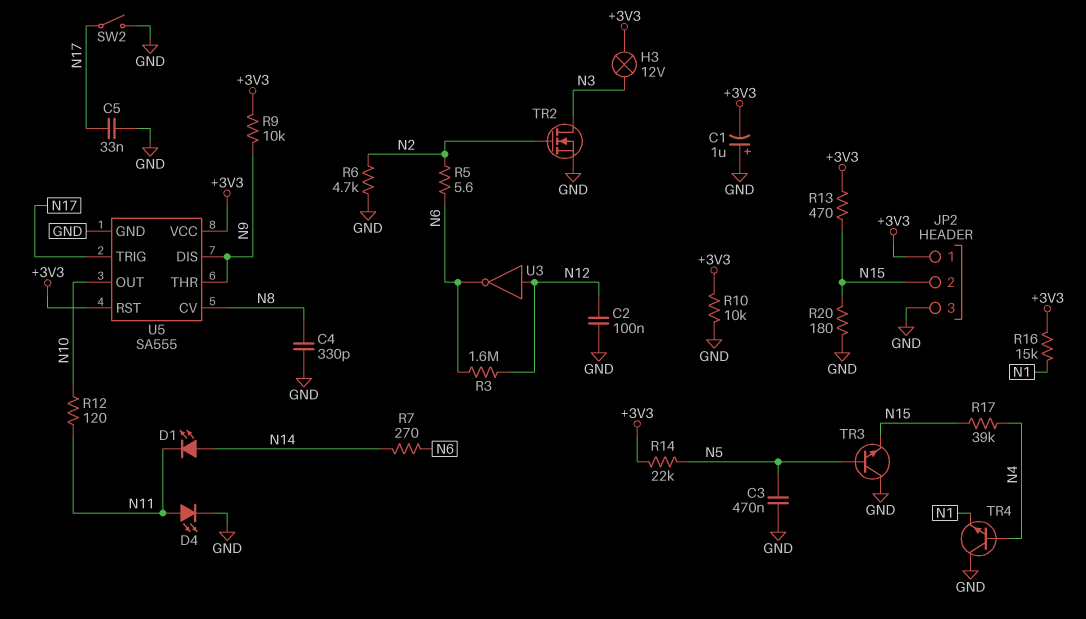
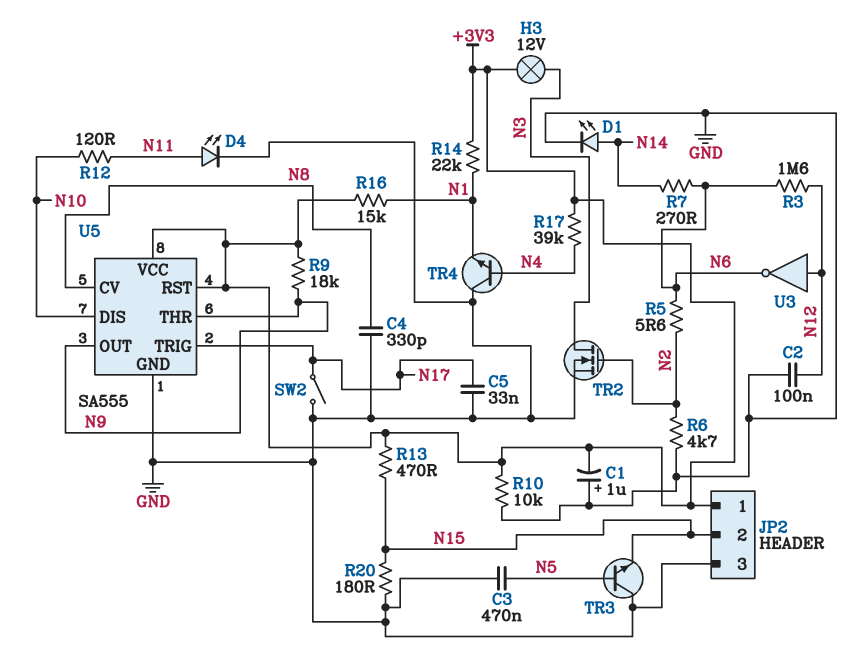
D1: LED (A N14, K N11) -> LED (A N14, K GND)
R9: 10k (+3V3, N9) -> 18k (+3V3, N9)
R14: 22k (+3V3, N5) -> 22k (+3V3, N1)
R17: 39k (N4, N15) -> 39k (+3V3, N4)
U5 pin DIS: N9 -> N10
U5 pin OUT: N10 -> N9

